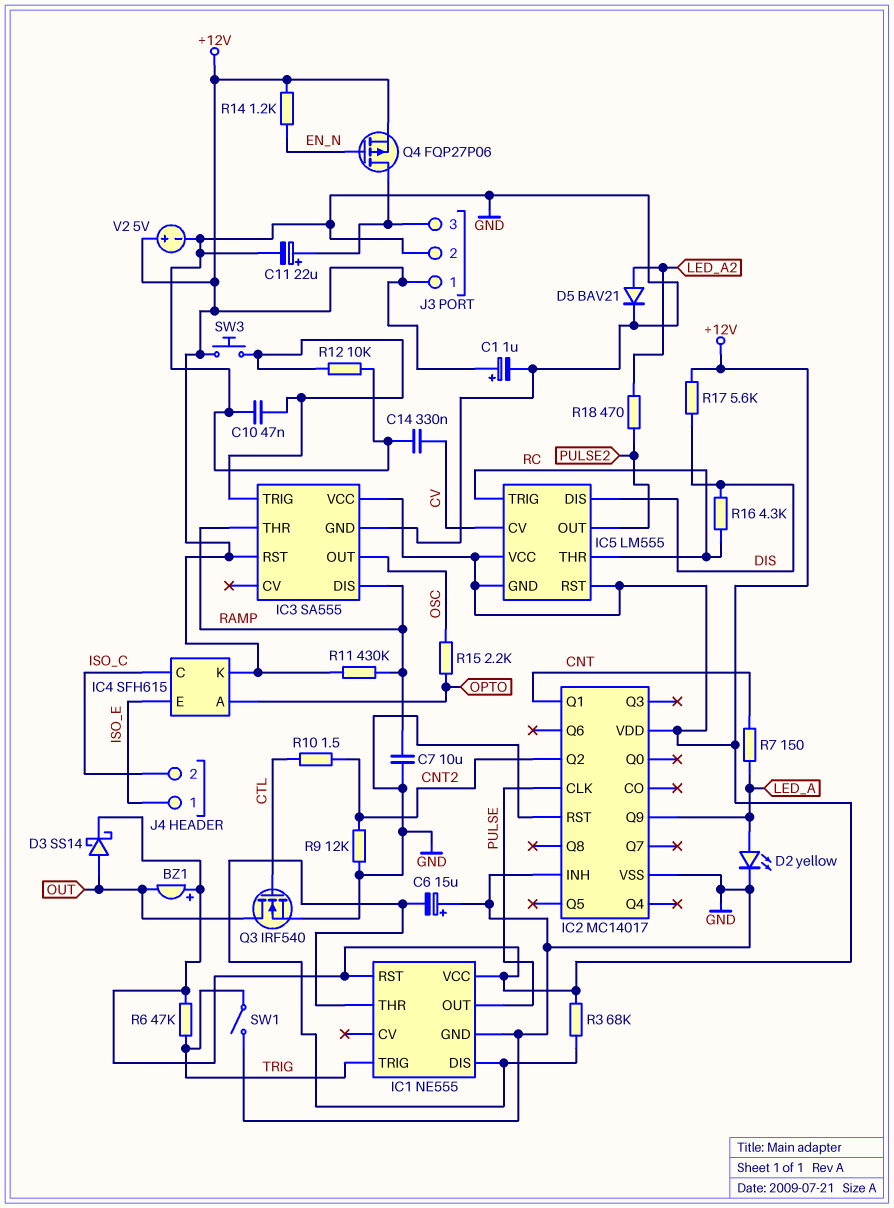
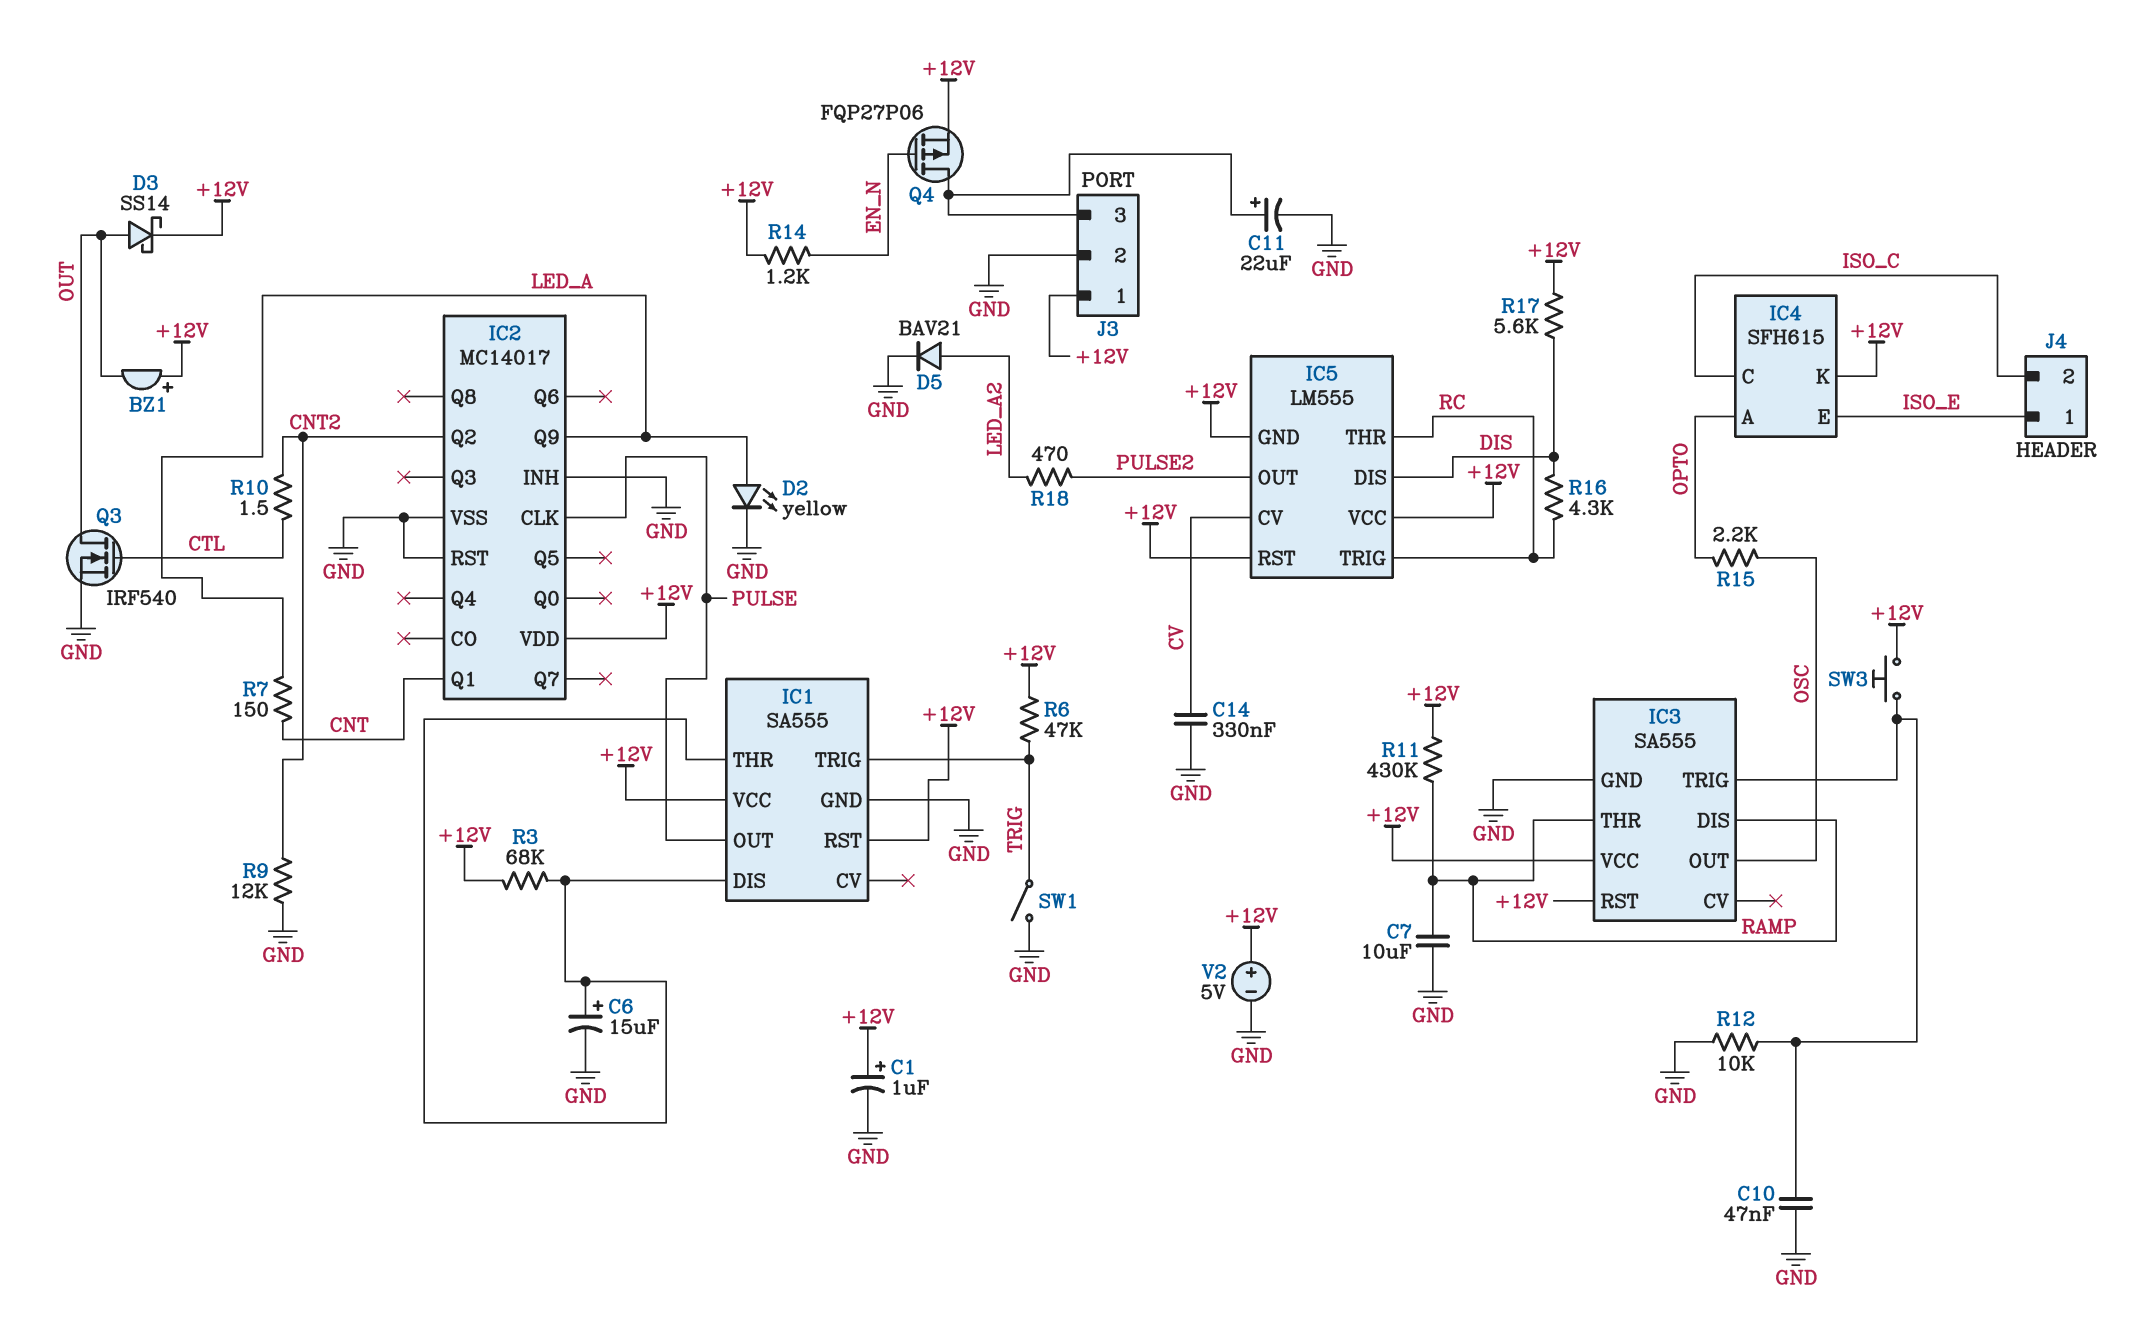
C6: 15uF (plus GND, minus IC1/DIS) -> 15uF (plus IC1/DIS, minus GND)
IC1: NE555 -> SA555

